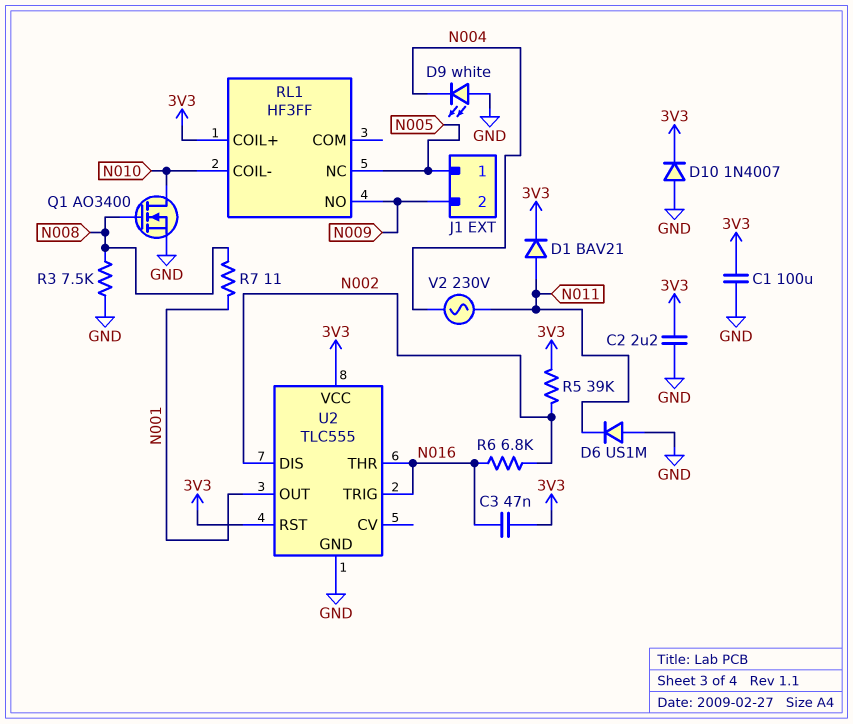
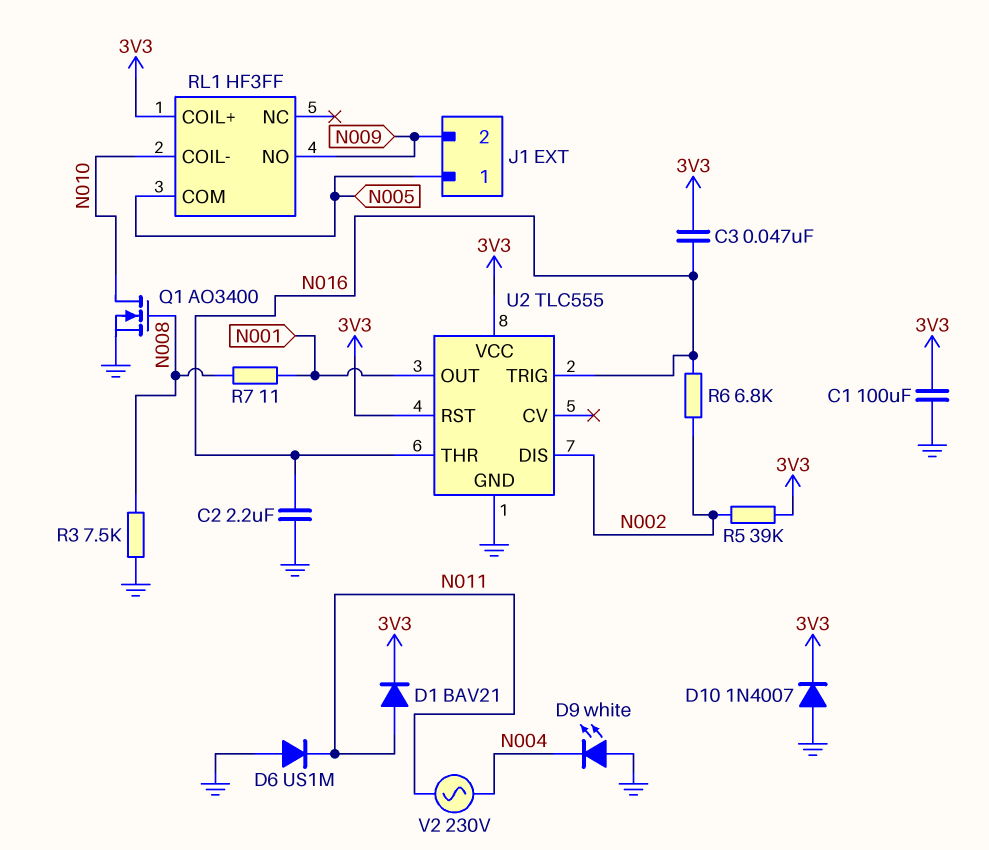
C2: 2.2uF (3V3, GND) -> 2.2uF (GND, N016)
RL1 pin COM: none -> N005
RL1 pin NC: N005 -> none

